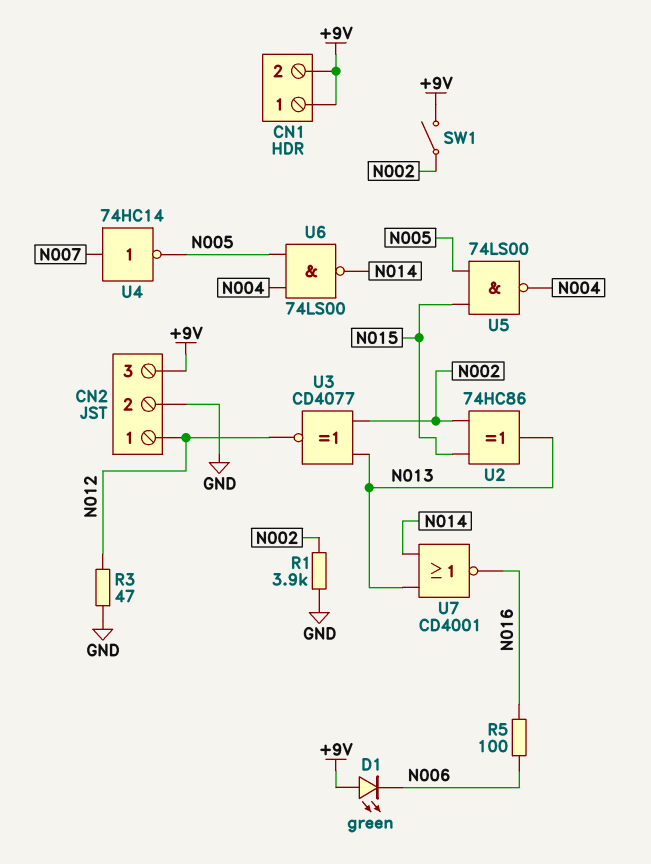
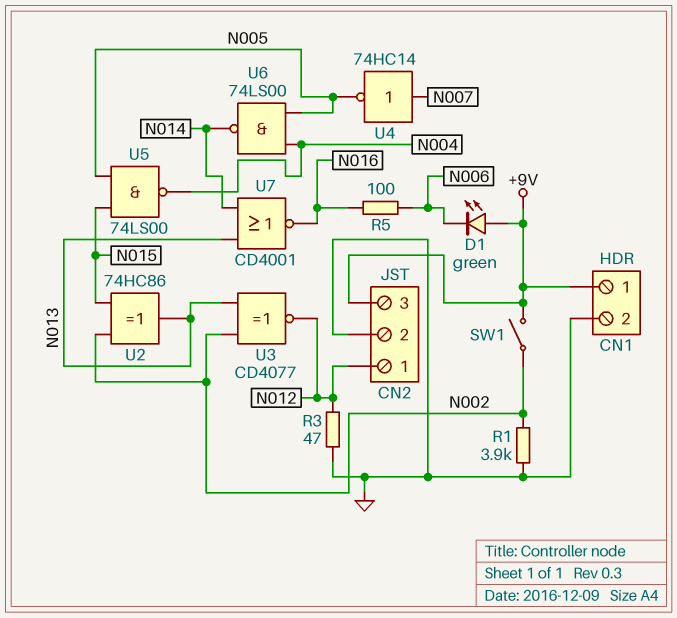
CN1 pin 2: +9V -> GND

